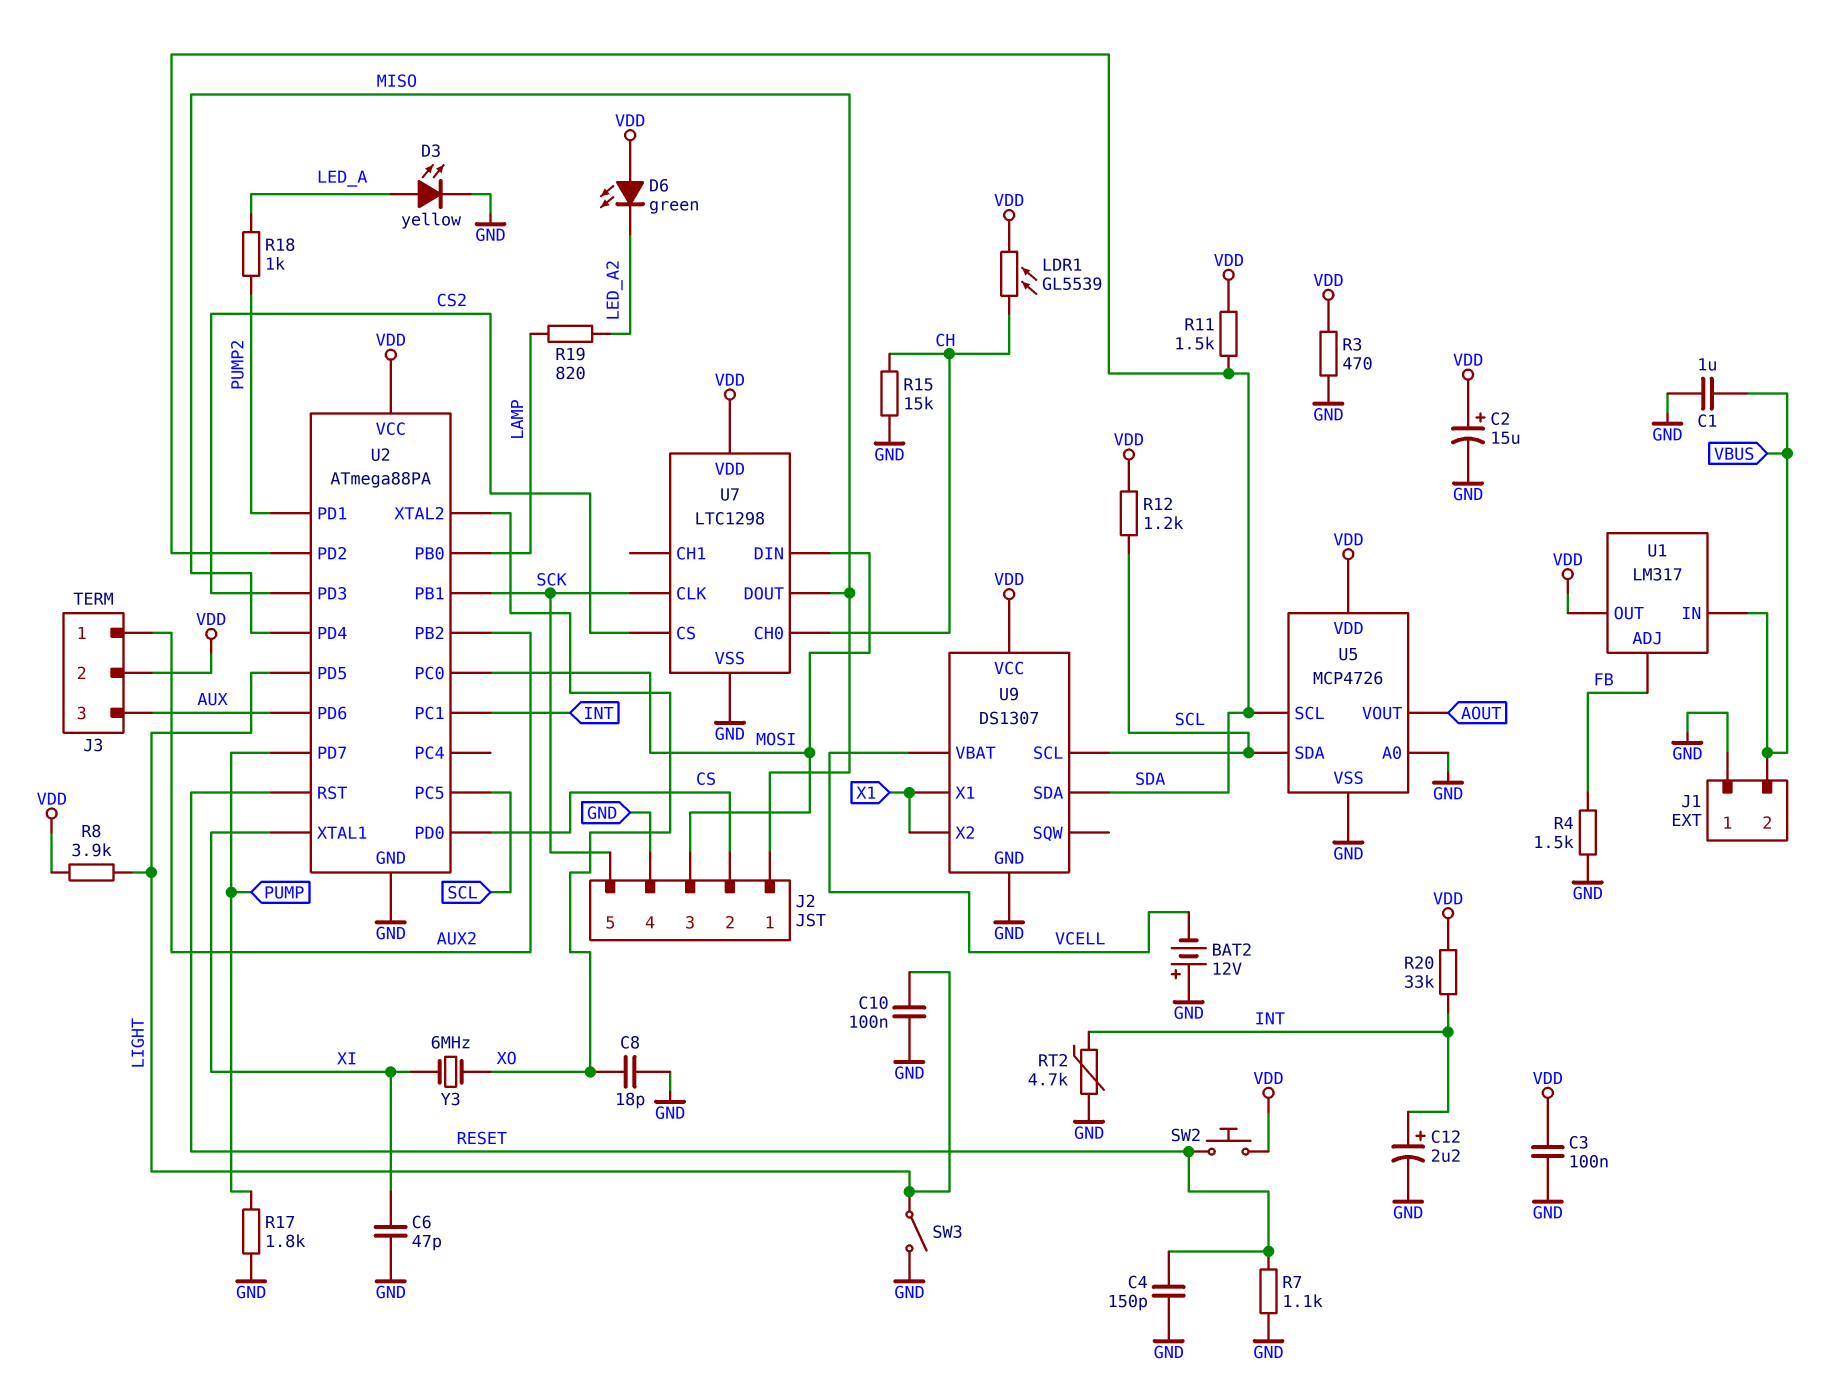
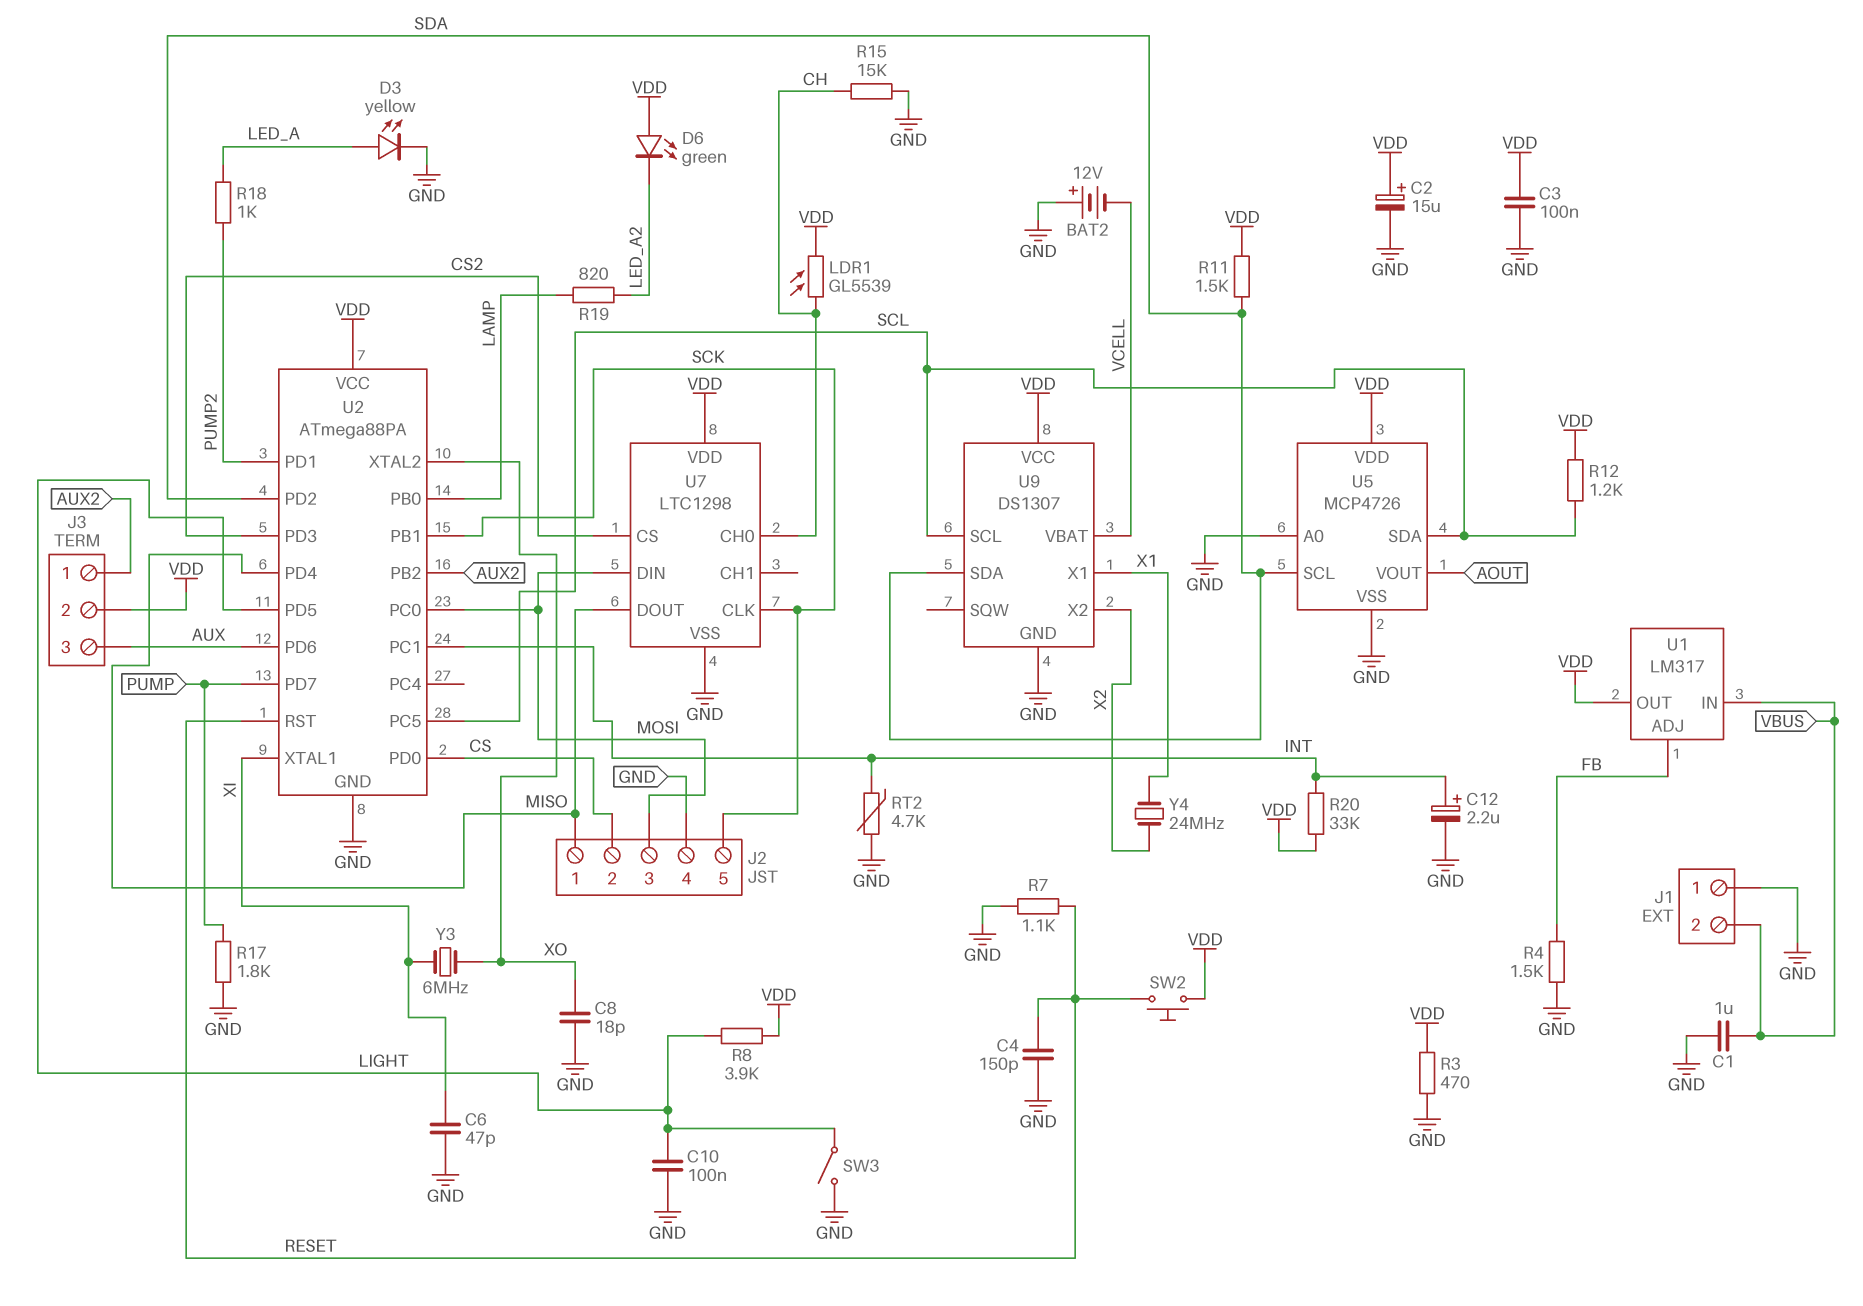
U9 pin X2: X1 -> X2
Y4: none -> 24MHz (X1, X2)

